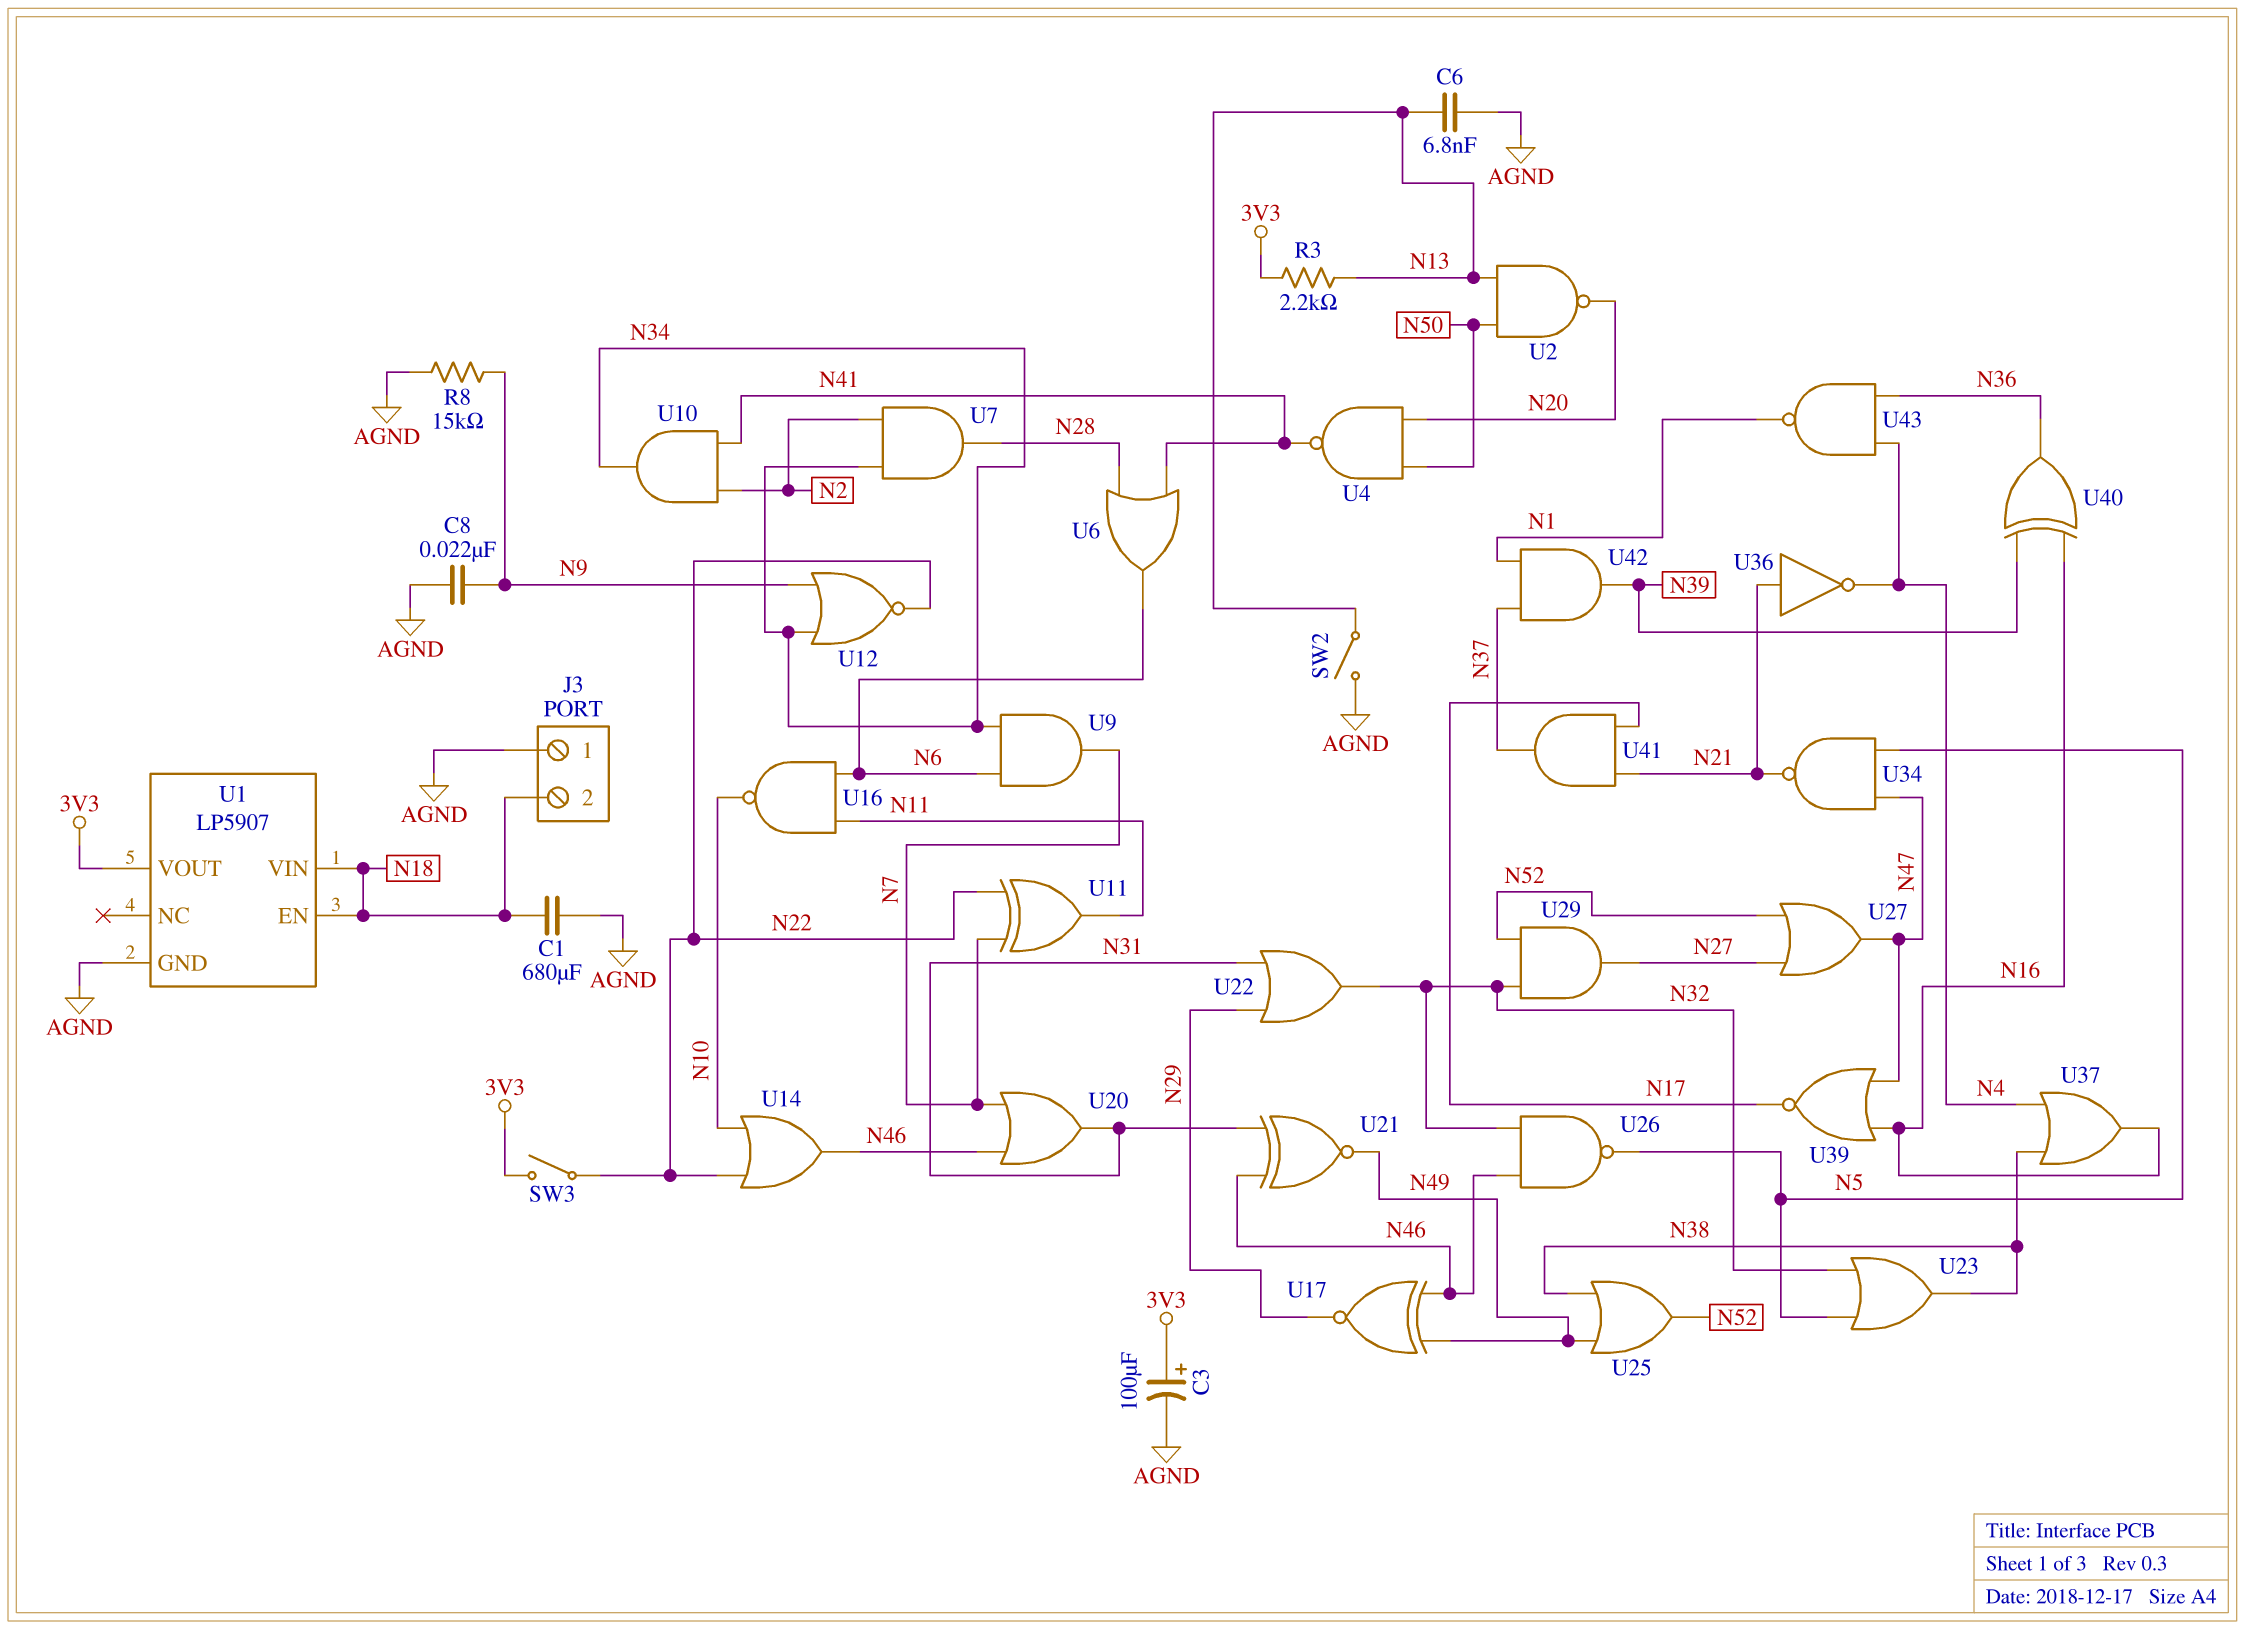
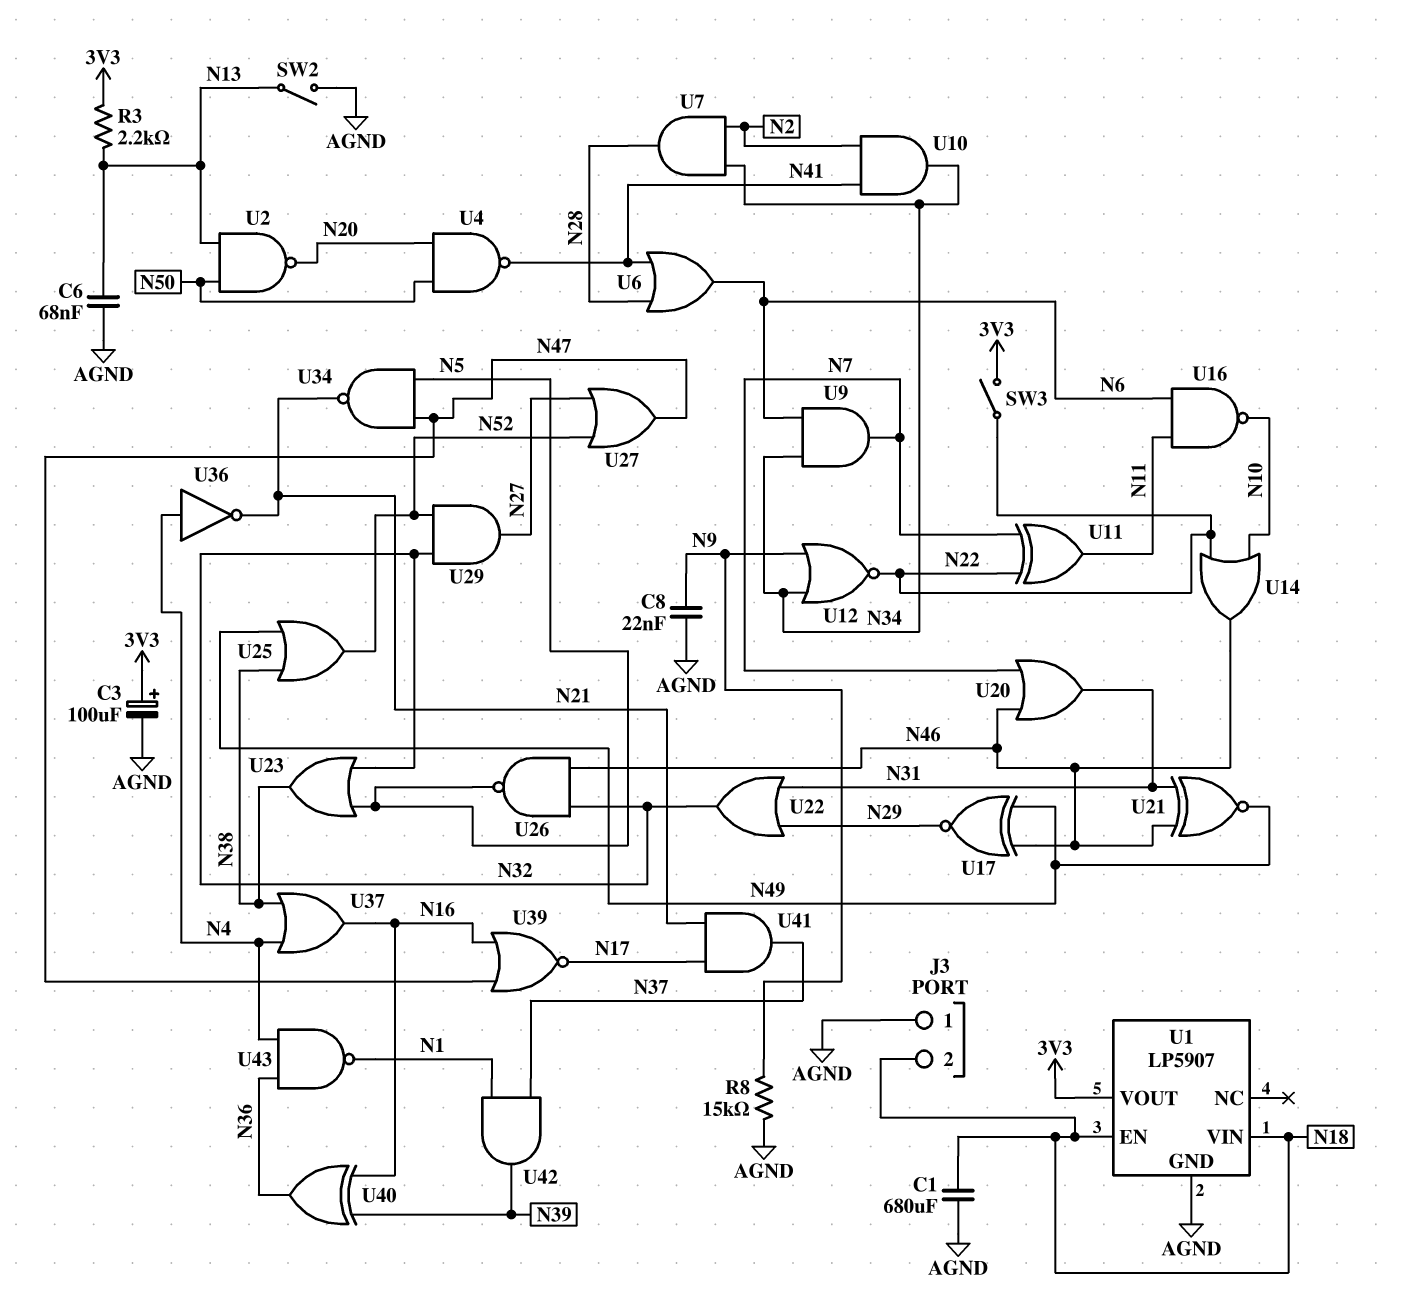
C6: 6.8nF (AGND, N13) -> 68nF (AGND, N13)
U36: NOT (in N21, out N4) -> NOT (in N4, out N21)

